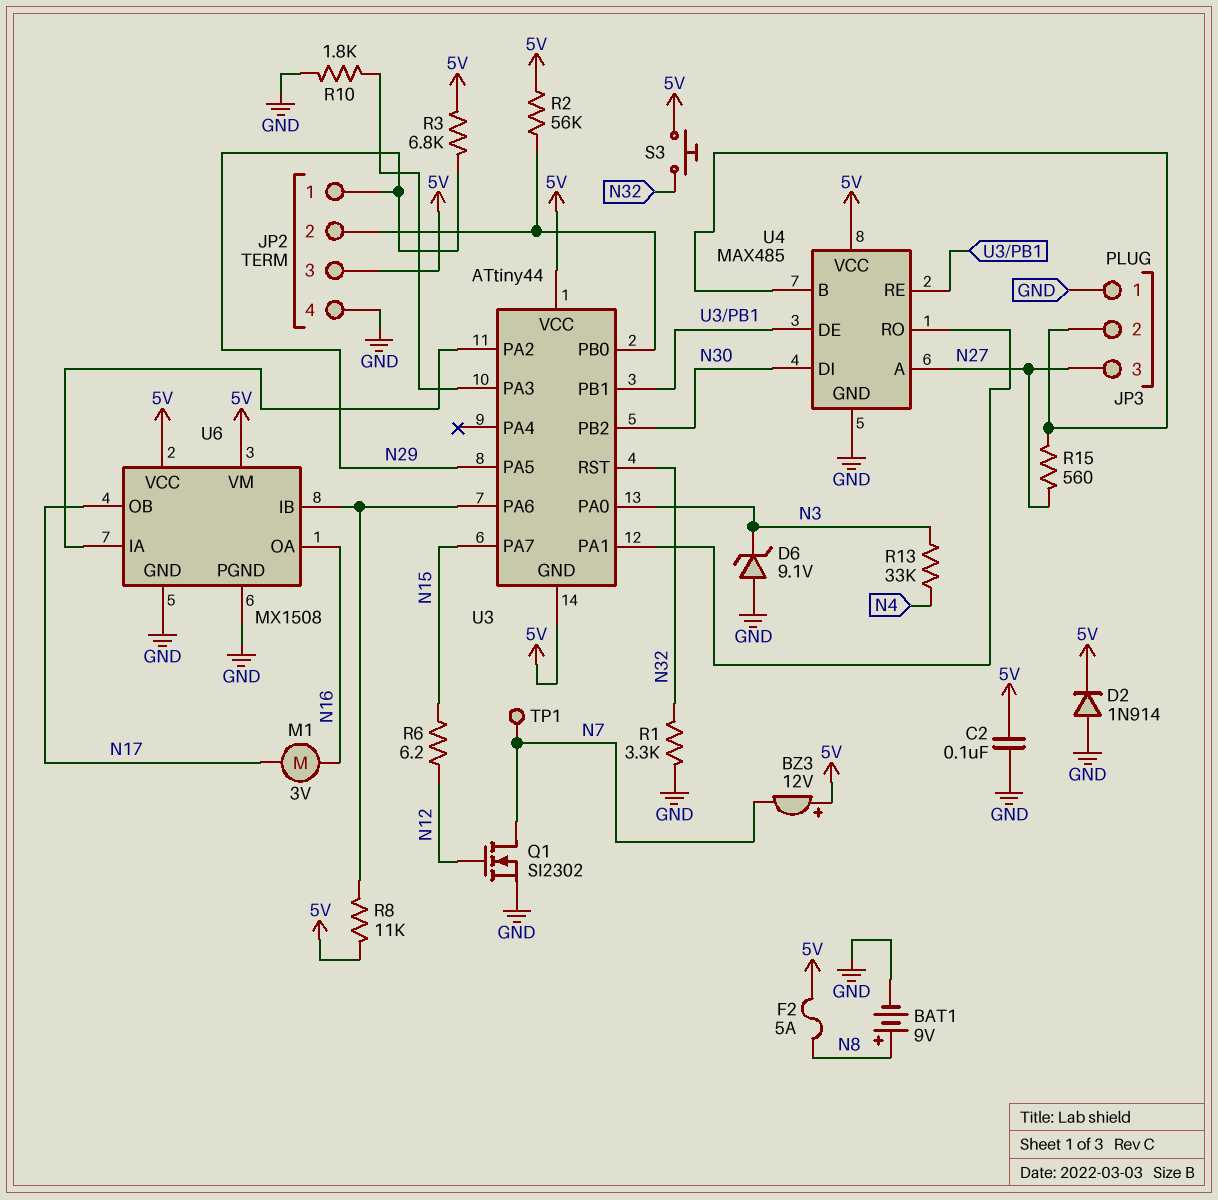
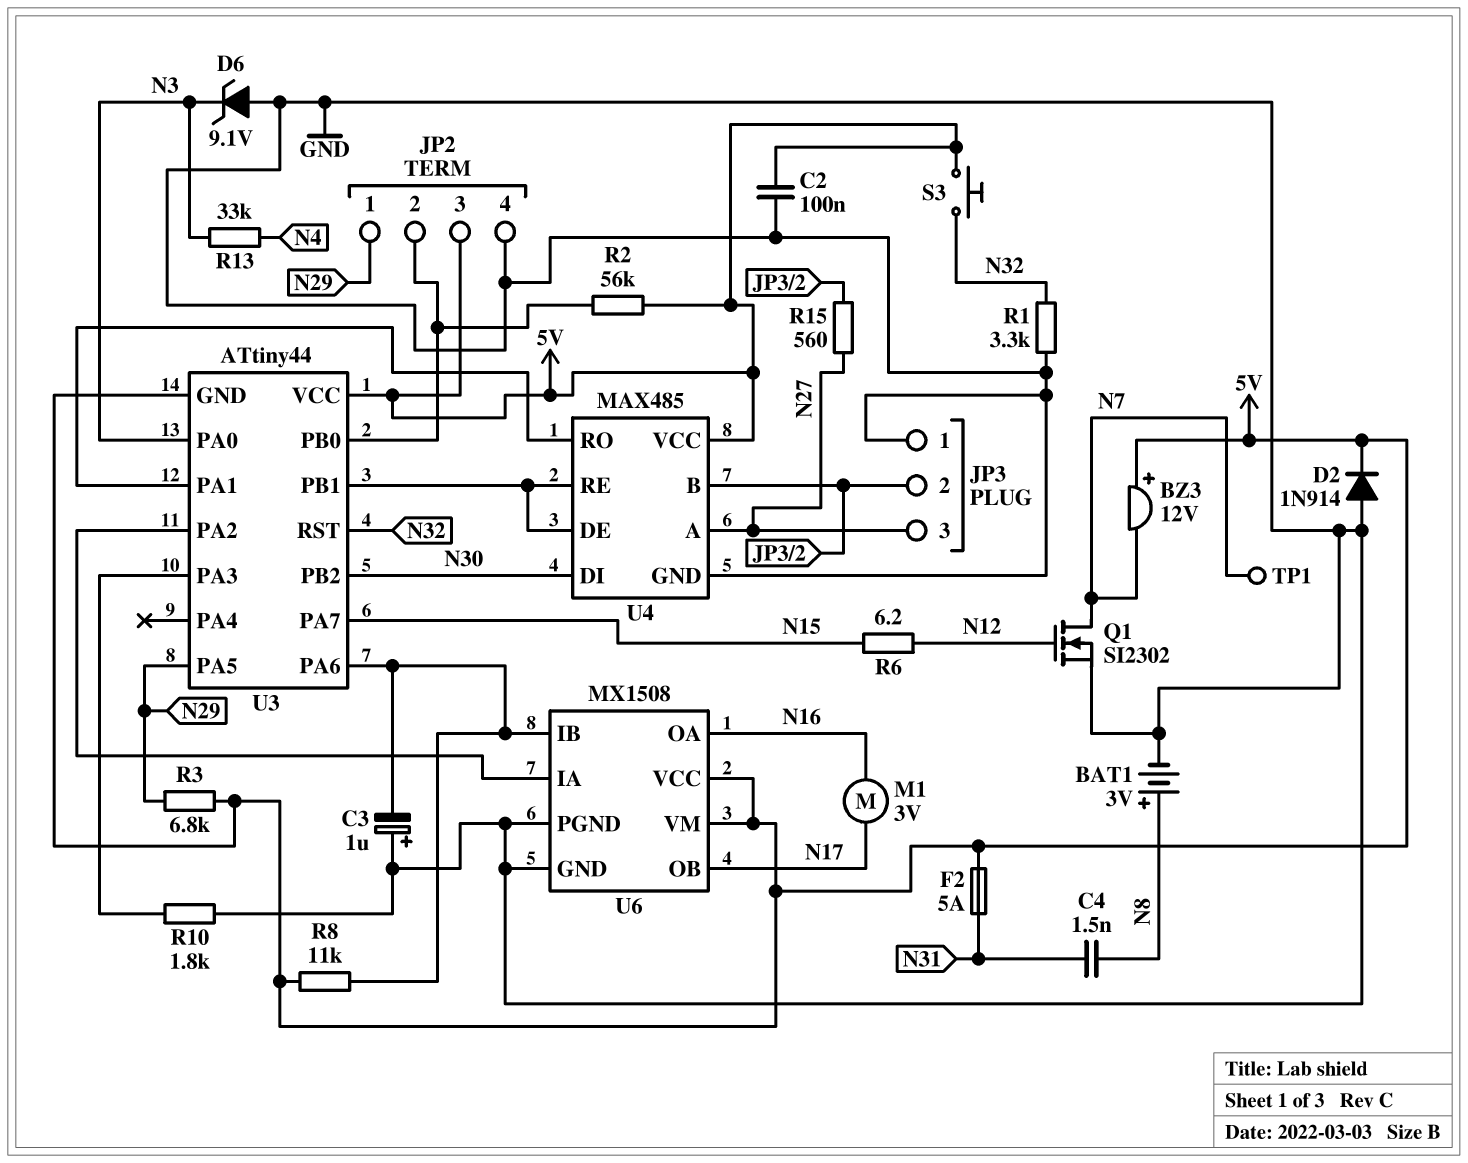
BAT1: 9V (plus N8, minus GND) -> 3V (plus N8, minus GND)
C3: none -> 1uF (plus GND, minus U3/PA6)
C4: none -> 1.5nF (N8, N31)
F2: 5A (5V, N8) -> 5A (5V, N31)

